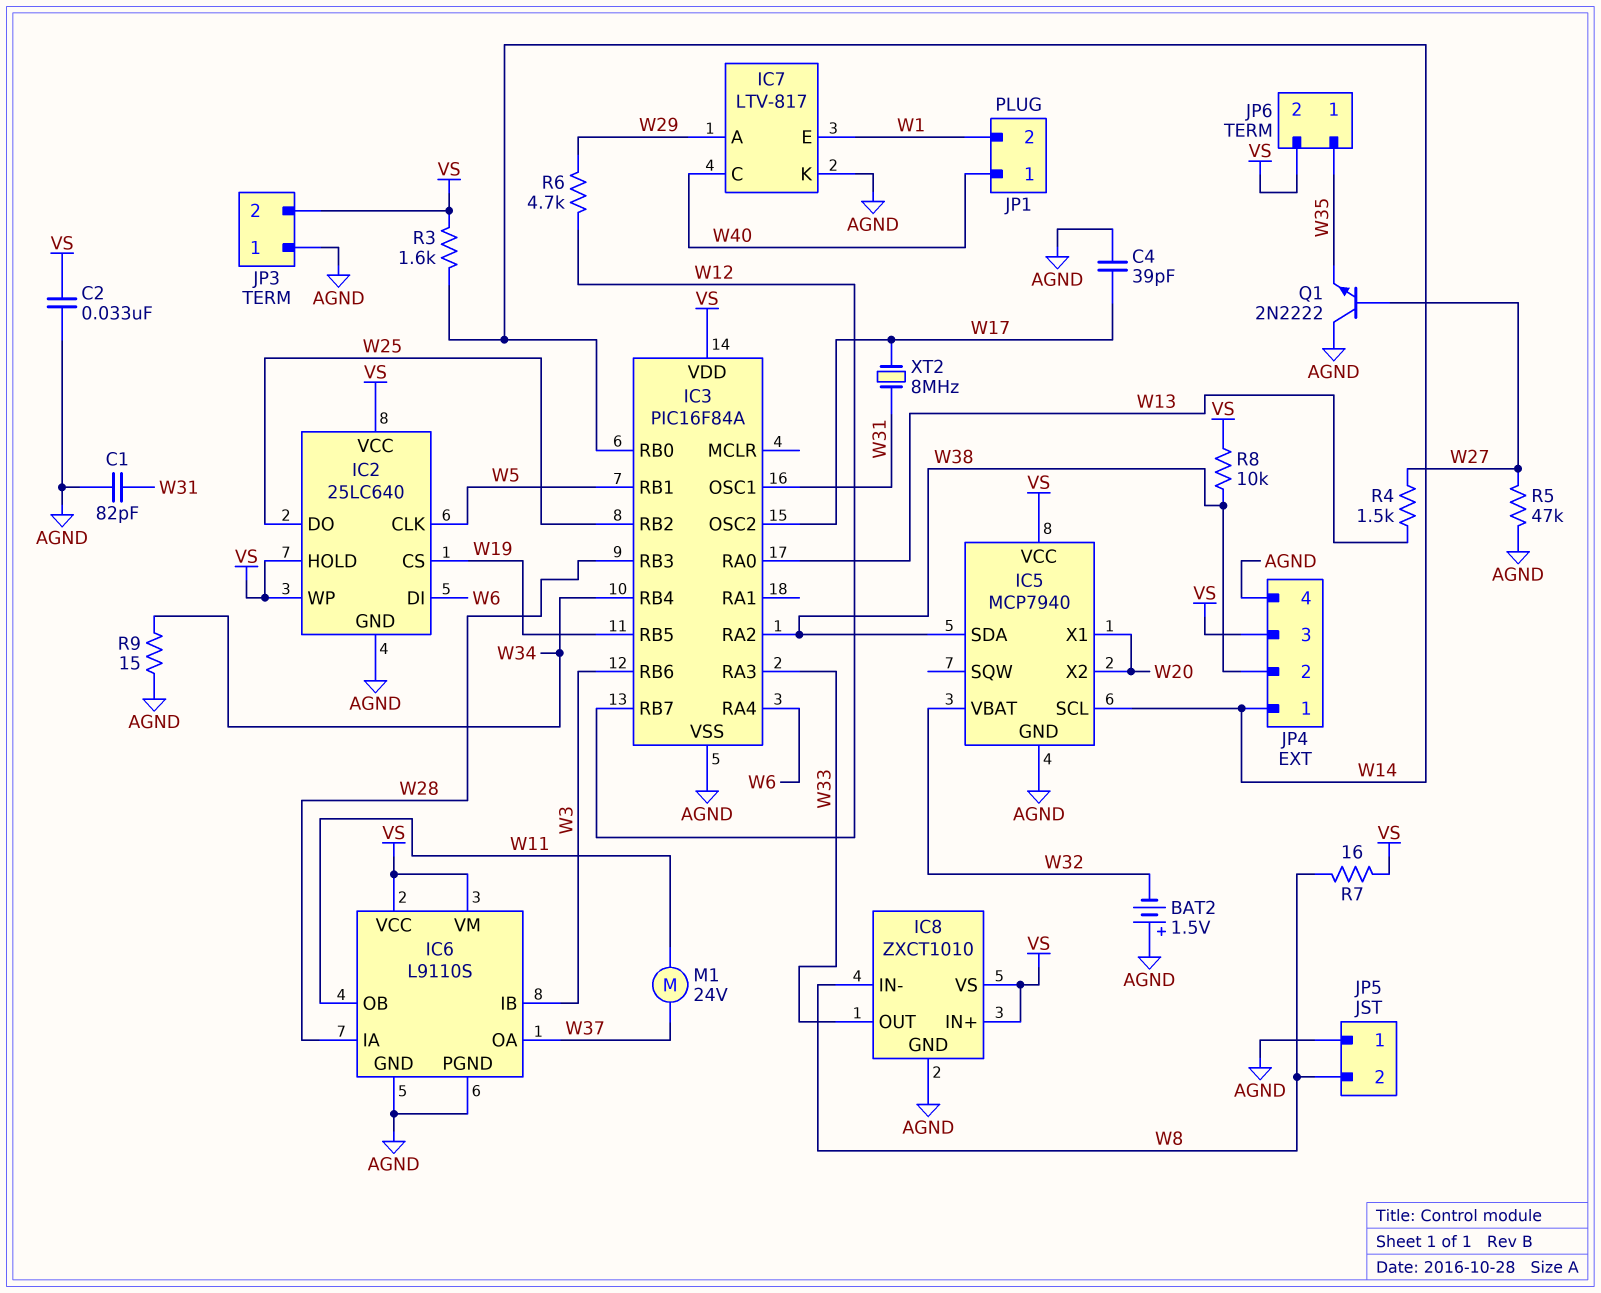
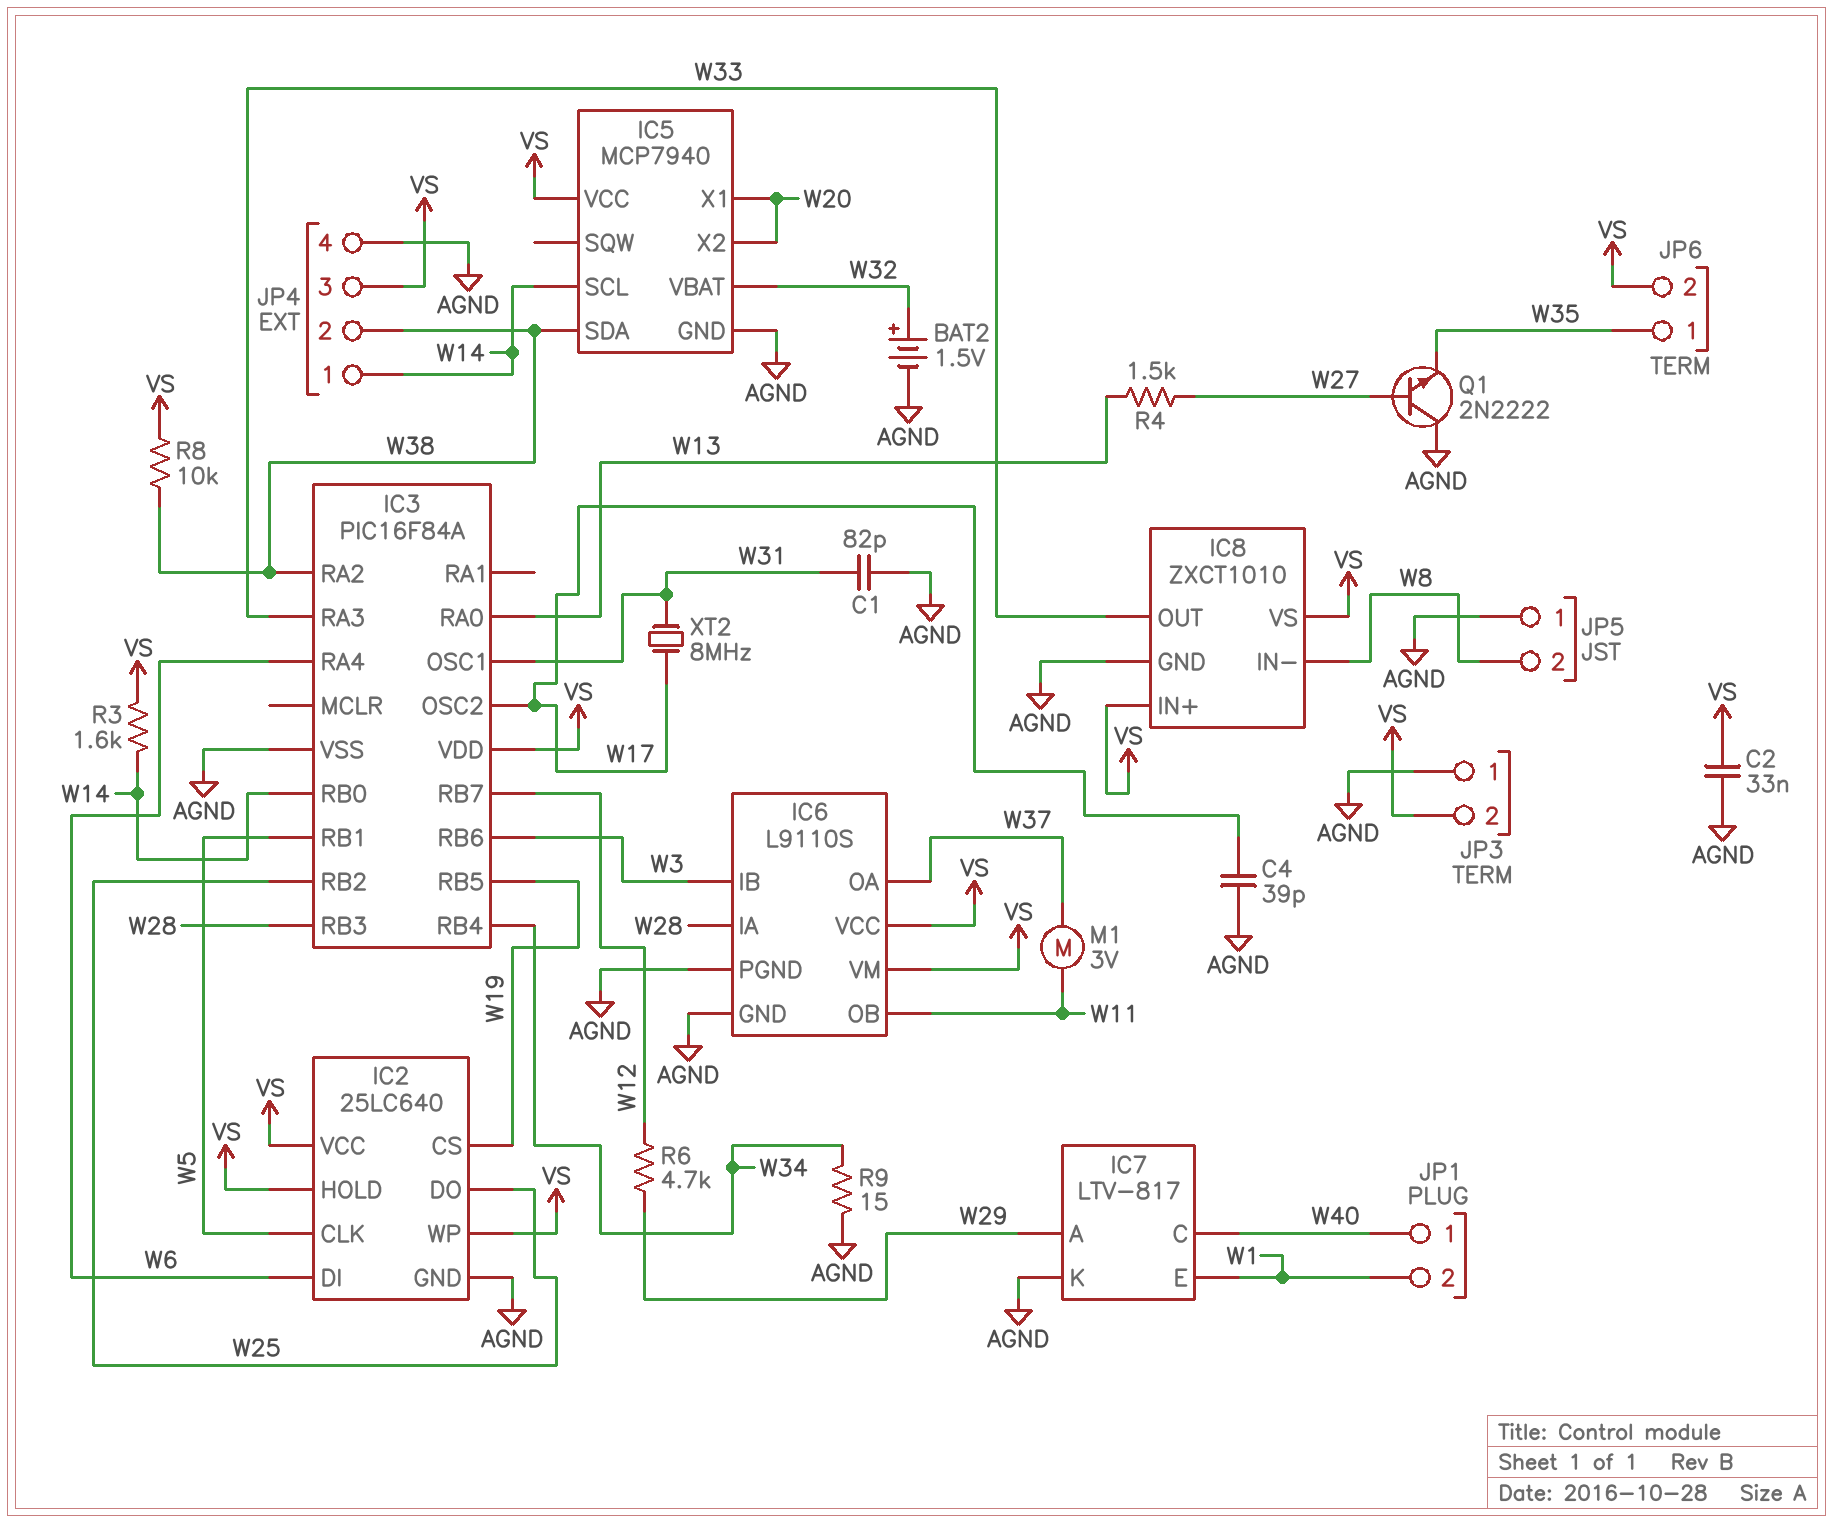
BAT2: 1.5V (plus AGND, minus W32) -> 1.5V (plus W32, minus AGND)
M1: motor 24V (W11, W37) -> motor 3V (W11, W37)
R5: 47k (AGND, W27) -> none
R7: 16 (VS, W8) -> none

